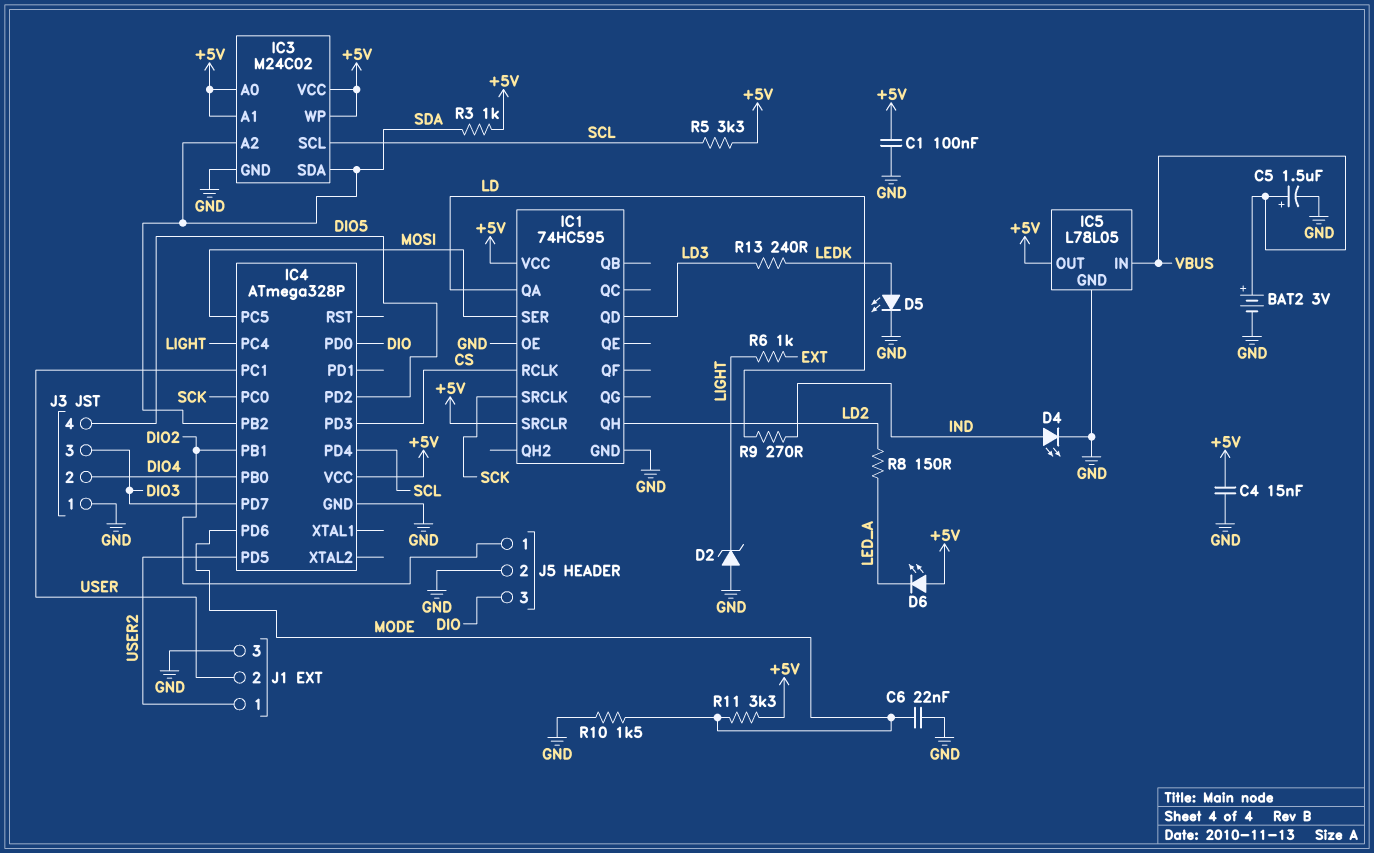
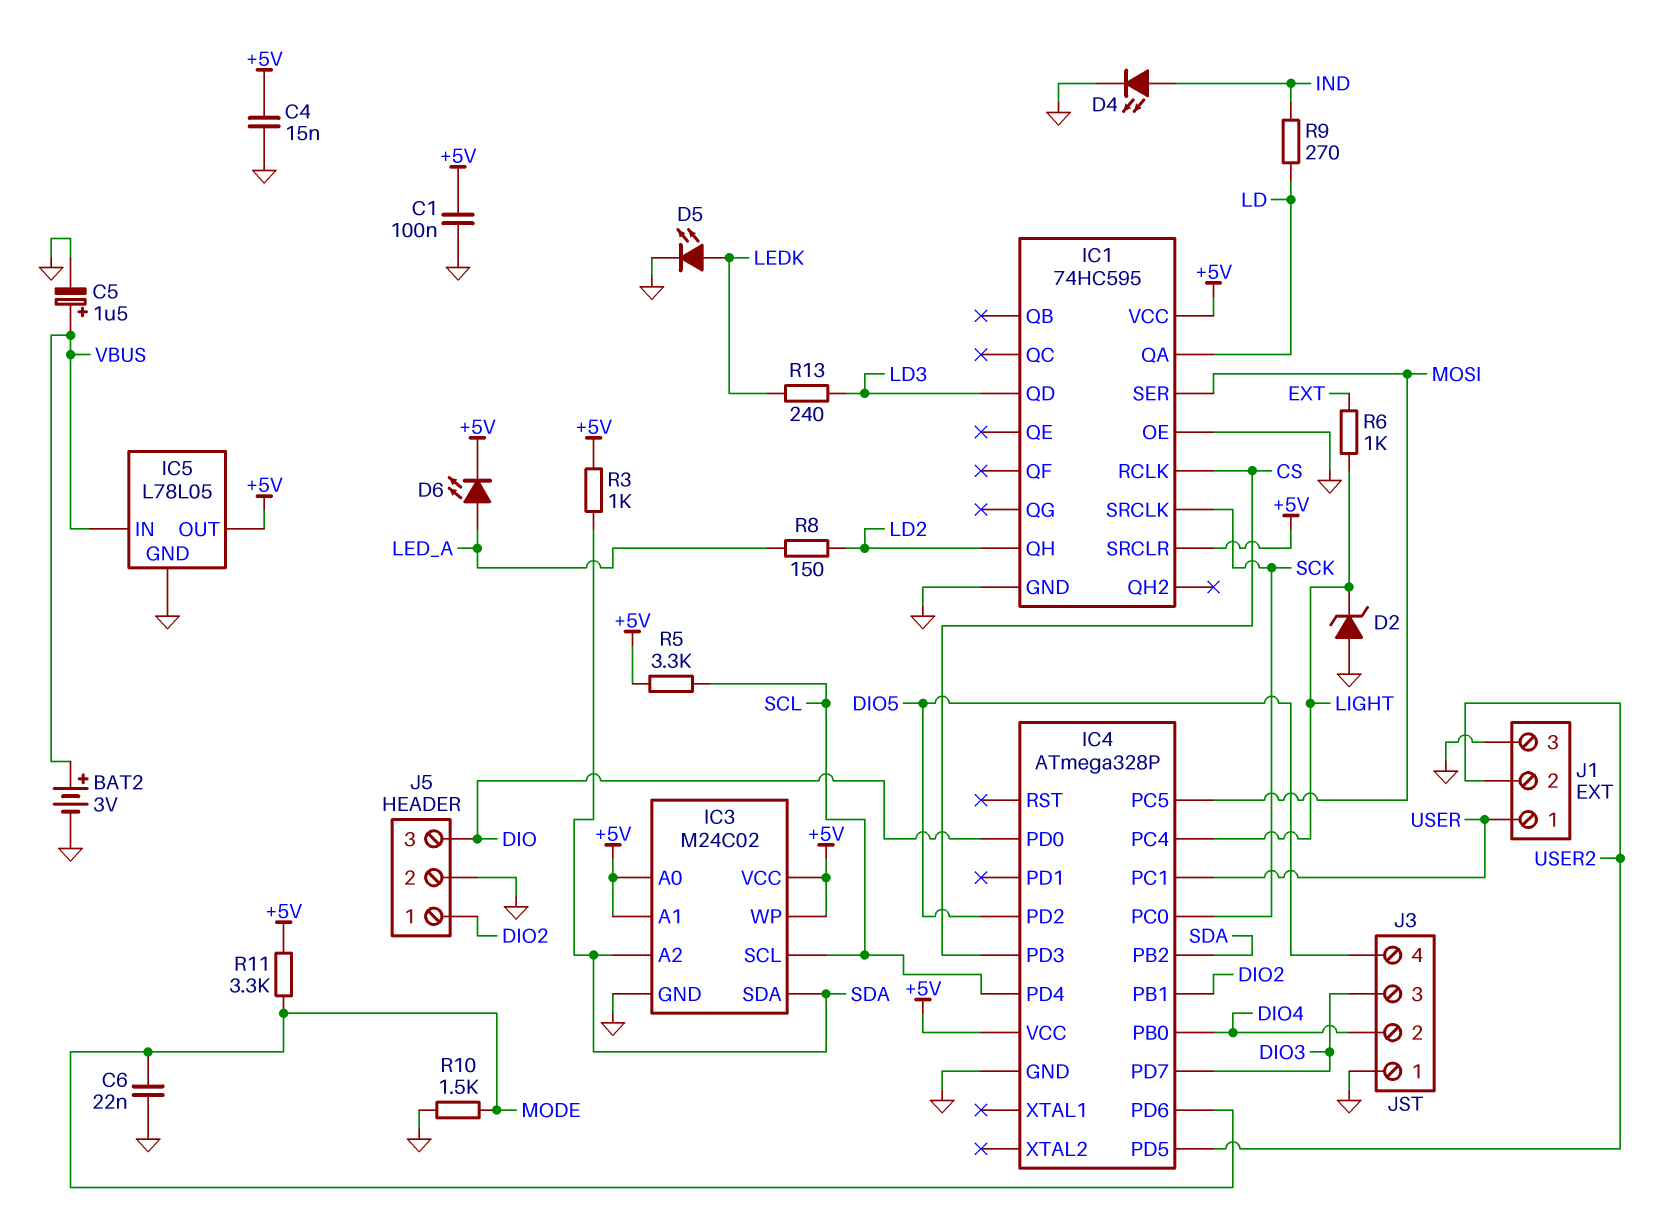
D6: LED (A +5V, K LED_A) -> LED (A LED_A, K +5V)
J1 pin 1: USER2 -> USER
J1 pin 2: USER -> USER2

